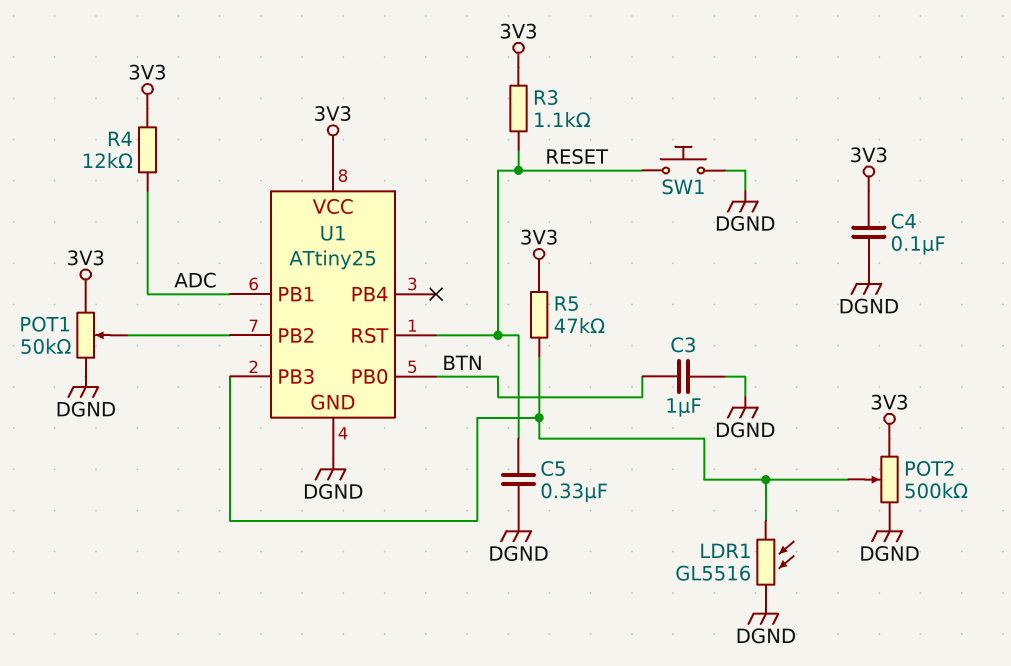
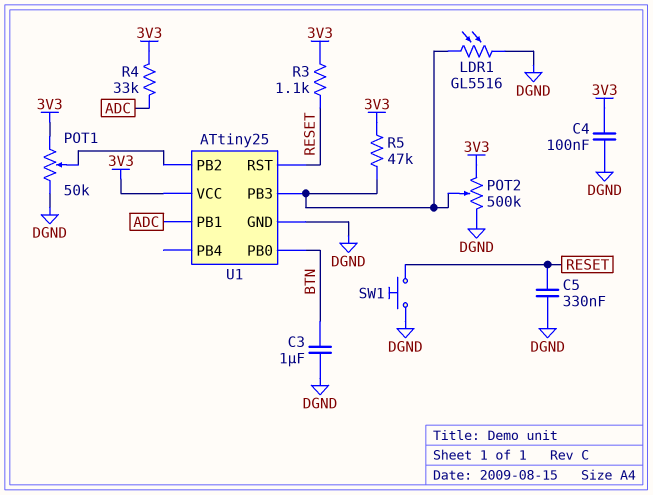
R4: 12k (3V3, ADC) -> 33k (3V3, ADC)

